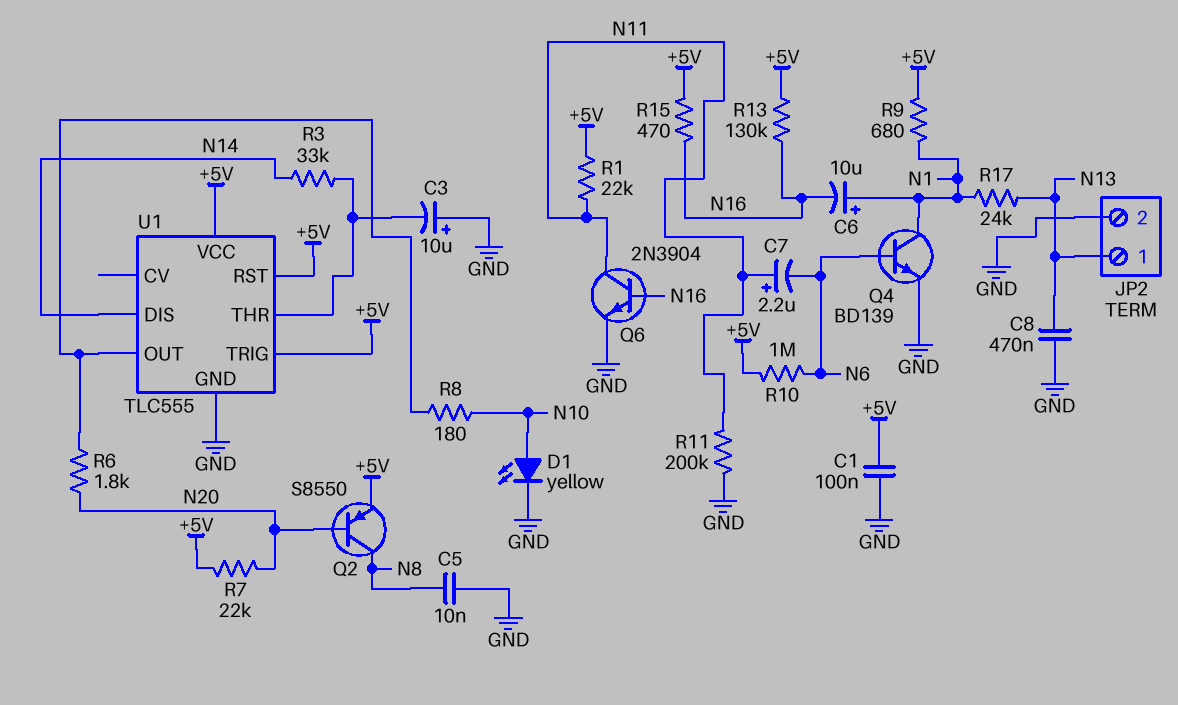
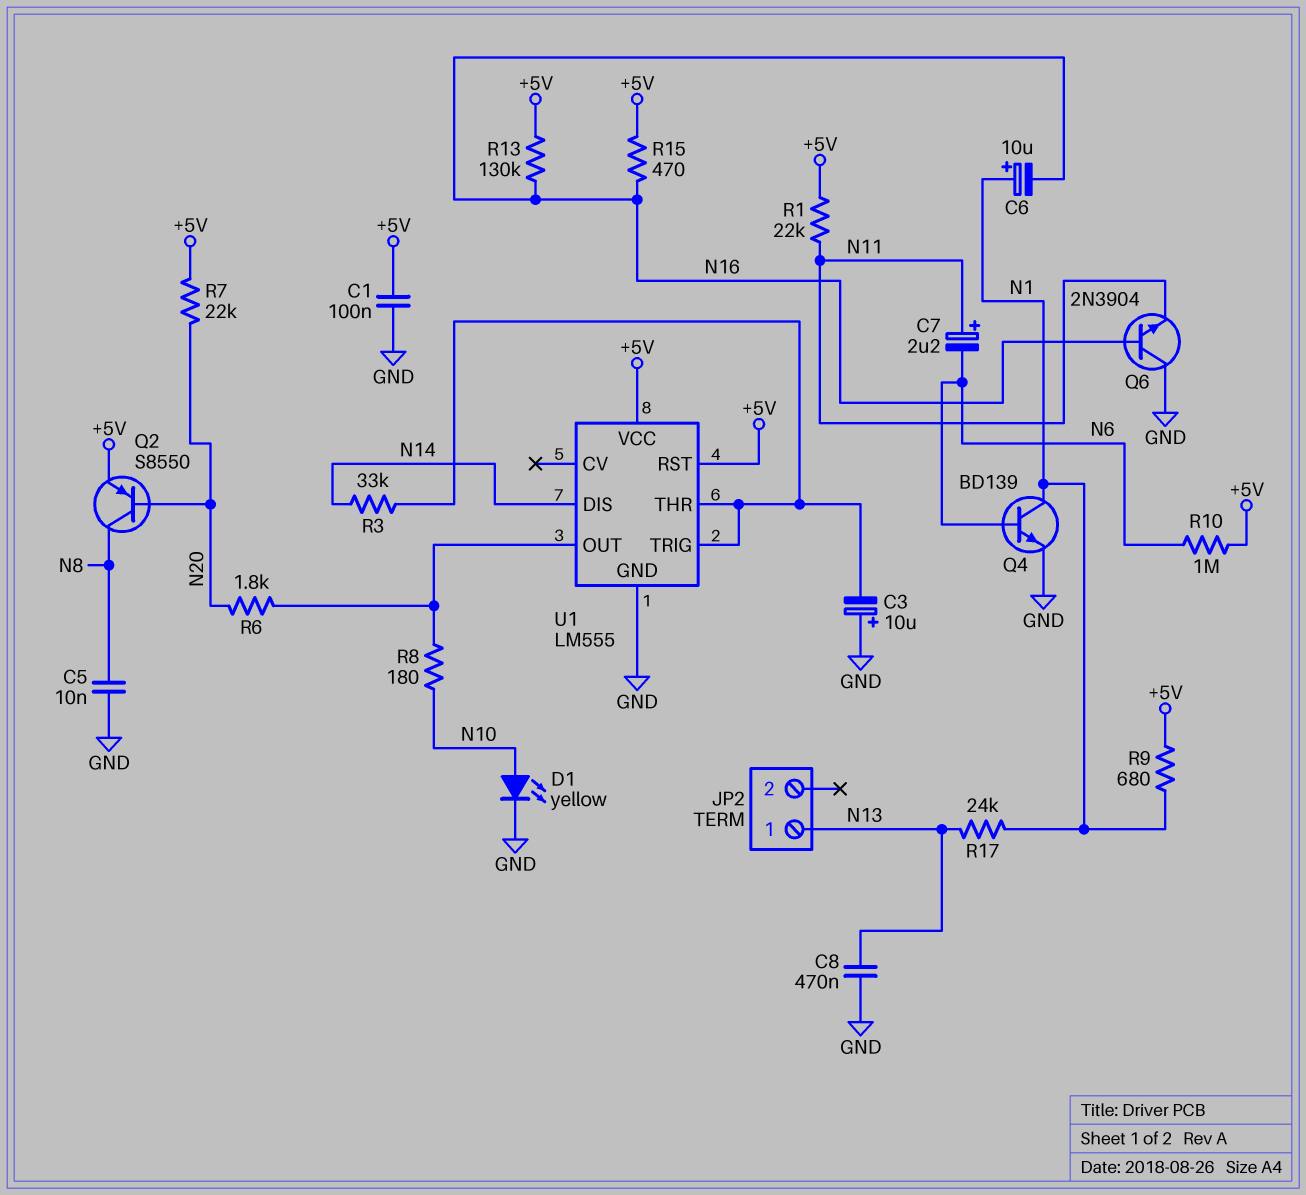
JP2 pin 2: GND -> none
Q6: NPN 2N3904 (B N16, C N11, E GND) -> NPN 2N3904 (B N16, C GND, E N11)
R11: 200k (GND, N11) -> none
U1: TLC555 -> LM555
U1 pin TRIG: +5V -> U1/THR

